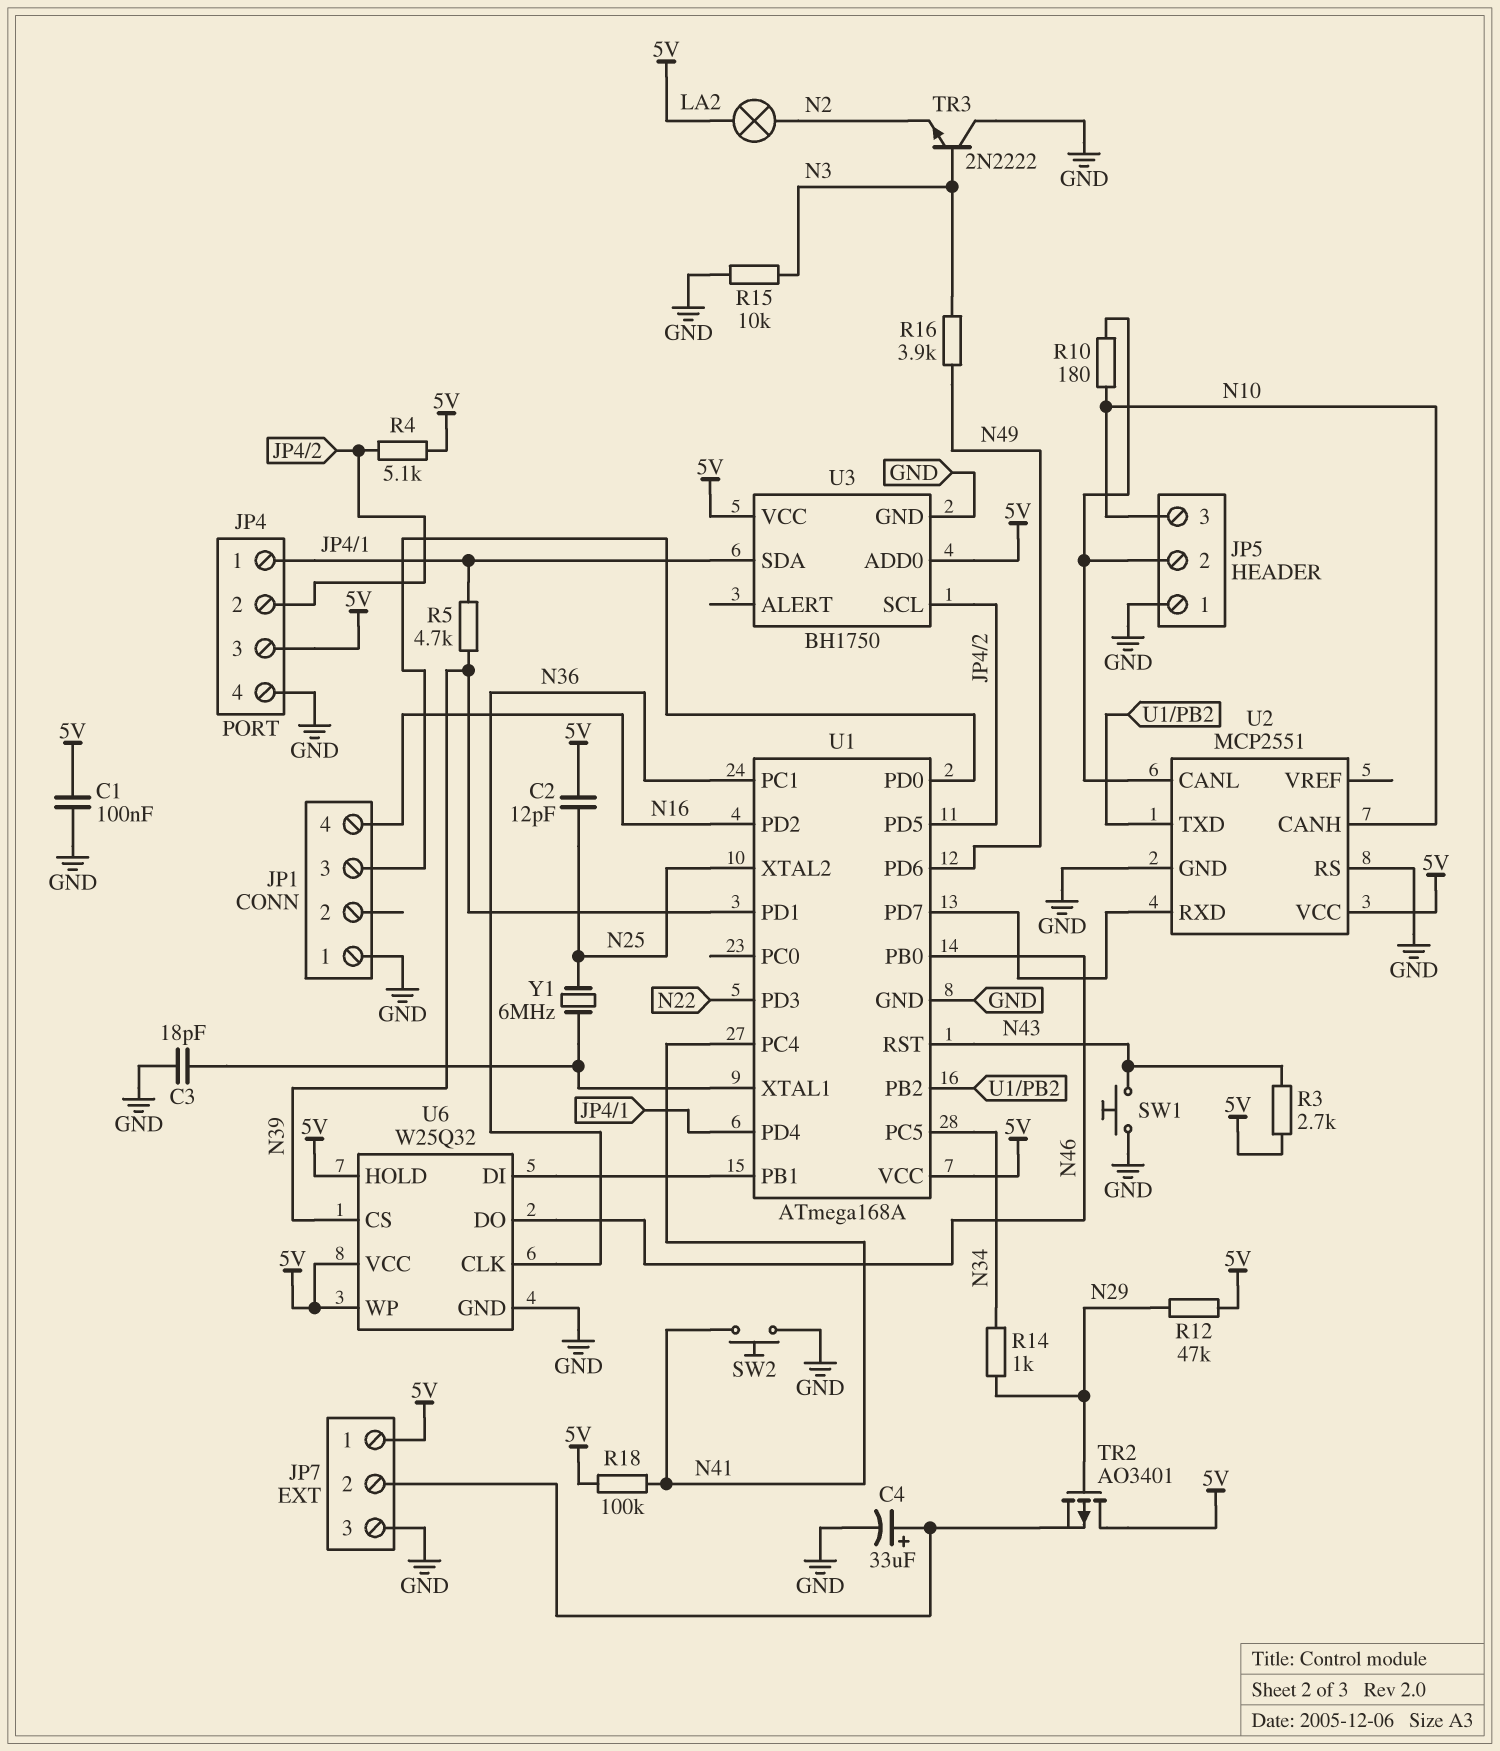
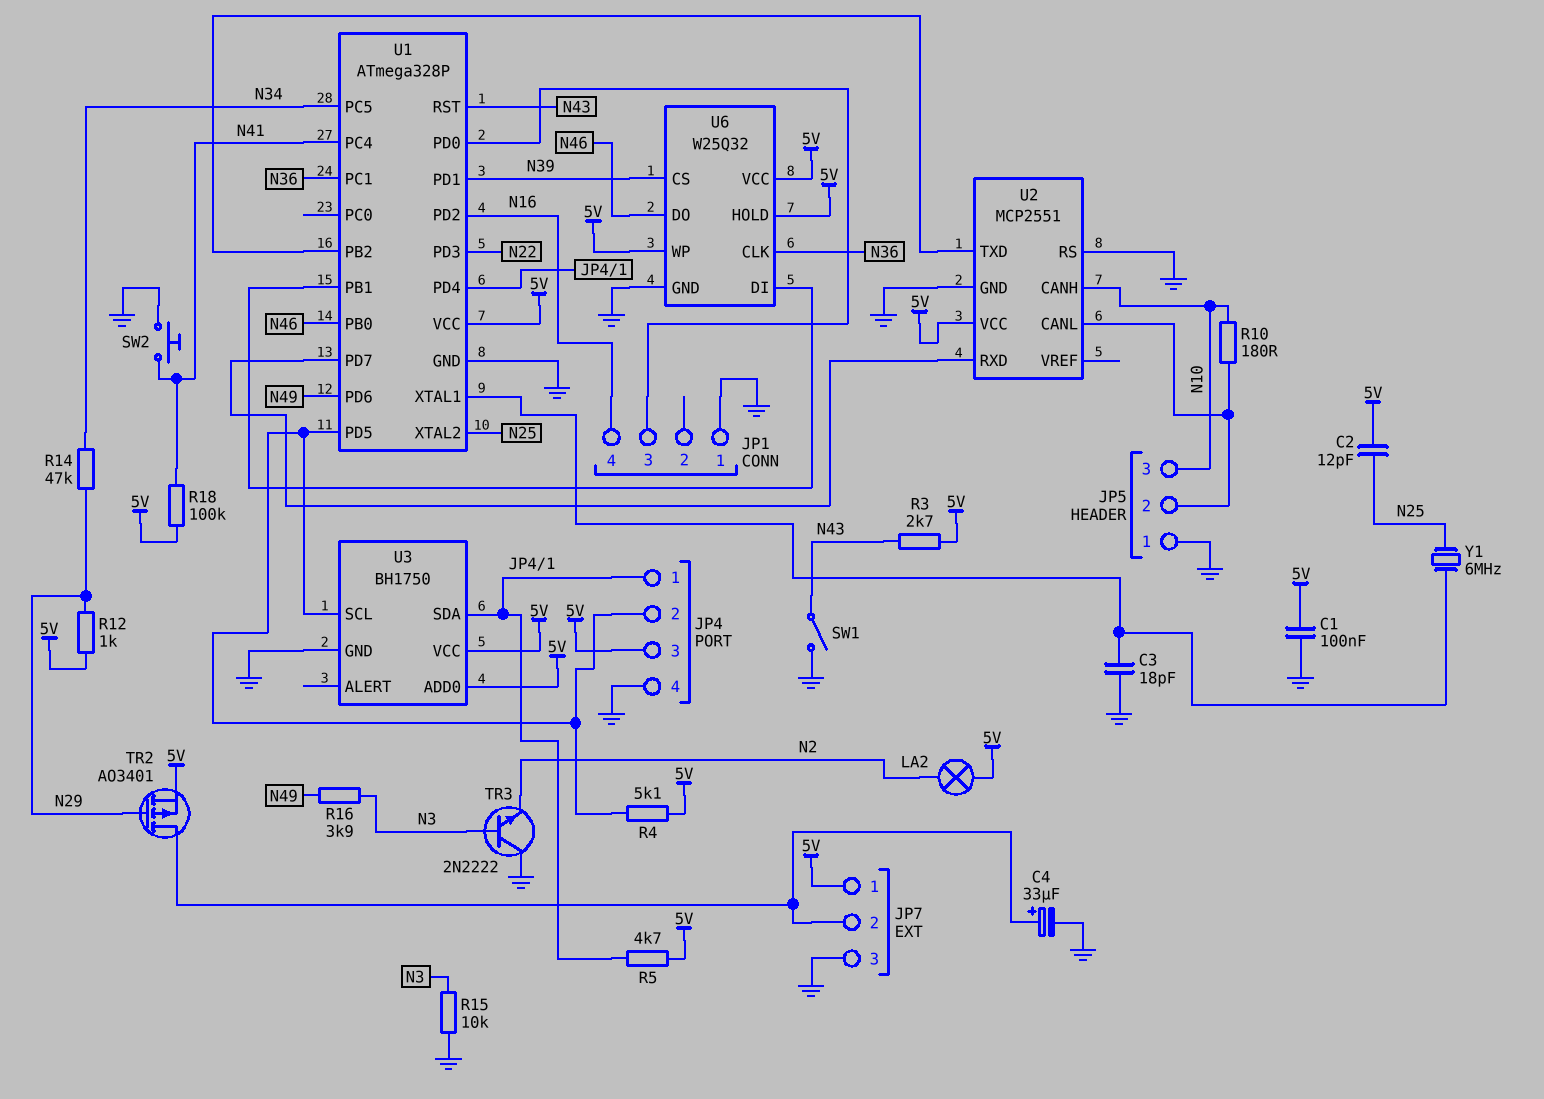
R5: 4.7k (JP4/1, N39) -> 4.7k (5V, JP4/1)
R12: 47k (5V, N29) -> 1k (5V, N29)
R14: 1k (N29, N34) -> 47k (N29, N34)
SW1: button (GND, N43) -> switch (GND, N43)
TR2: PMOS AO3401 (G N29, D 5V, S JP7/2) -> PMOS AO3401 (G N29, D JP7/2, S 5V)
U1: ATmega168A -> ATmega328P

